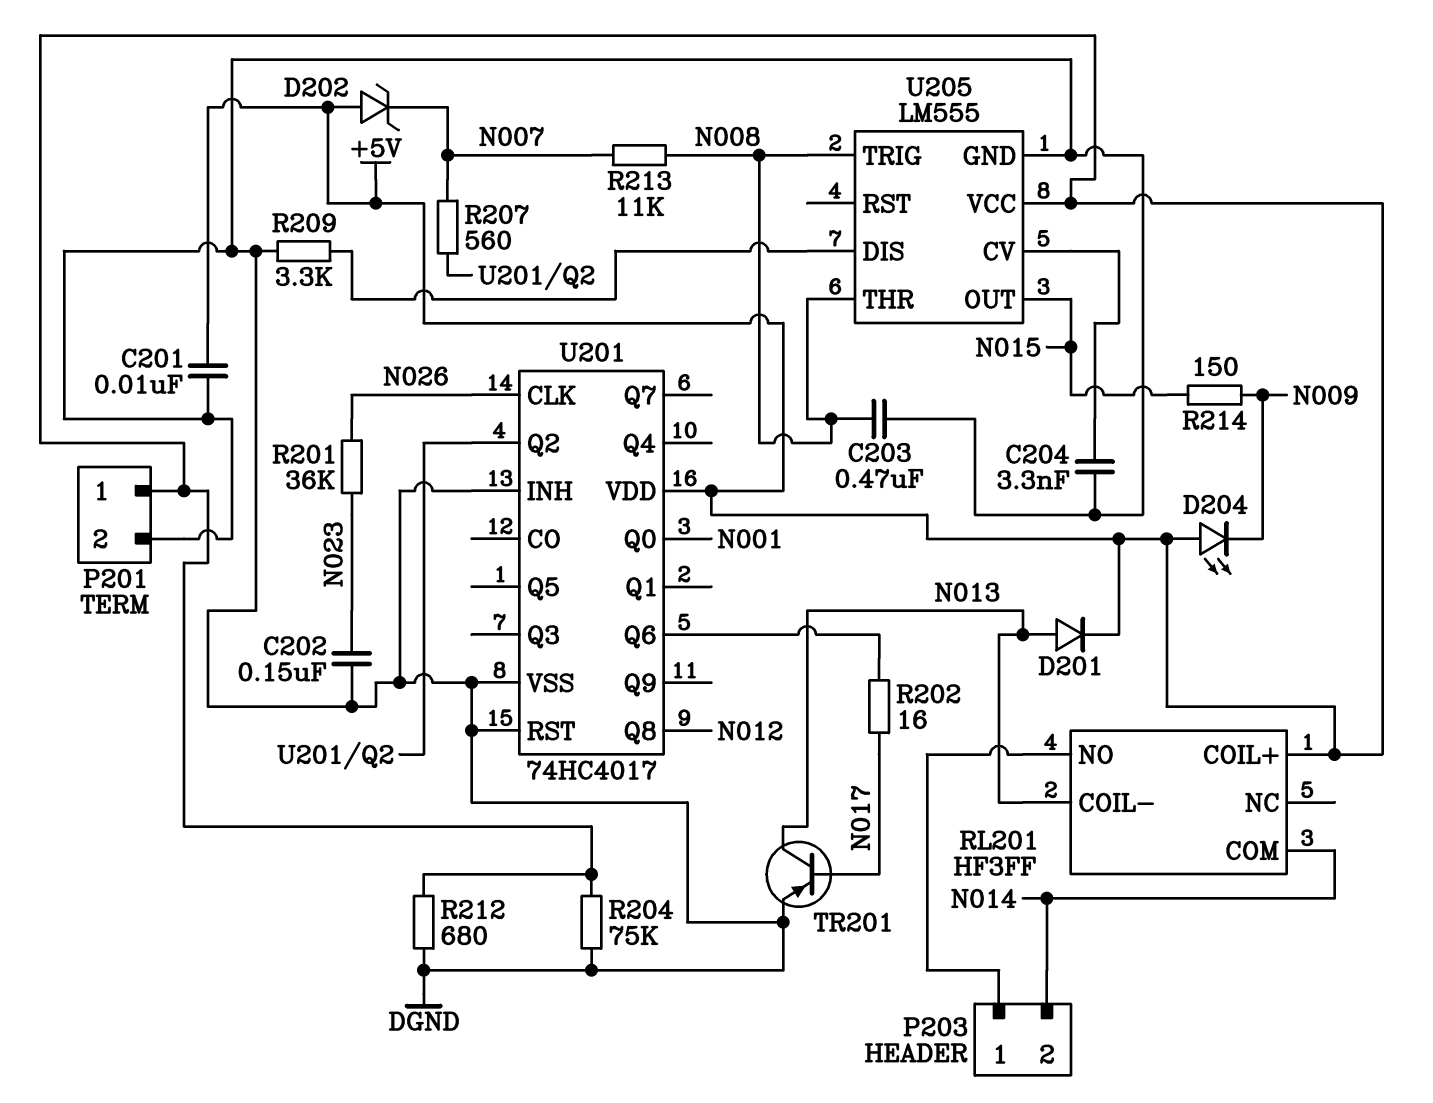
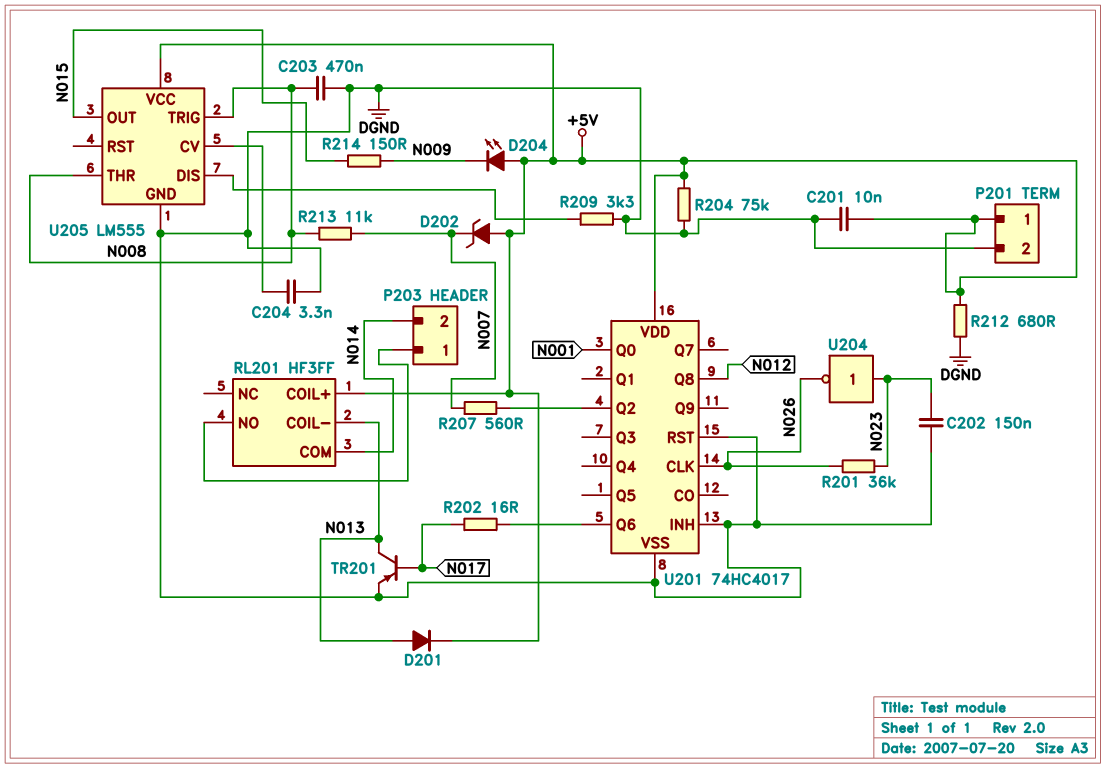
U204: none -> NOT (in N023, out N026)

